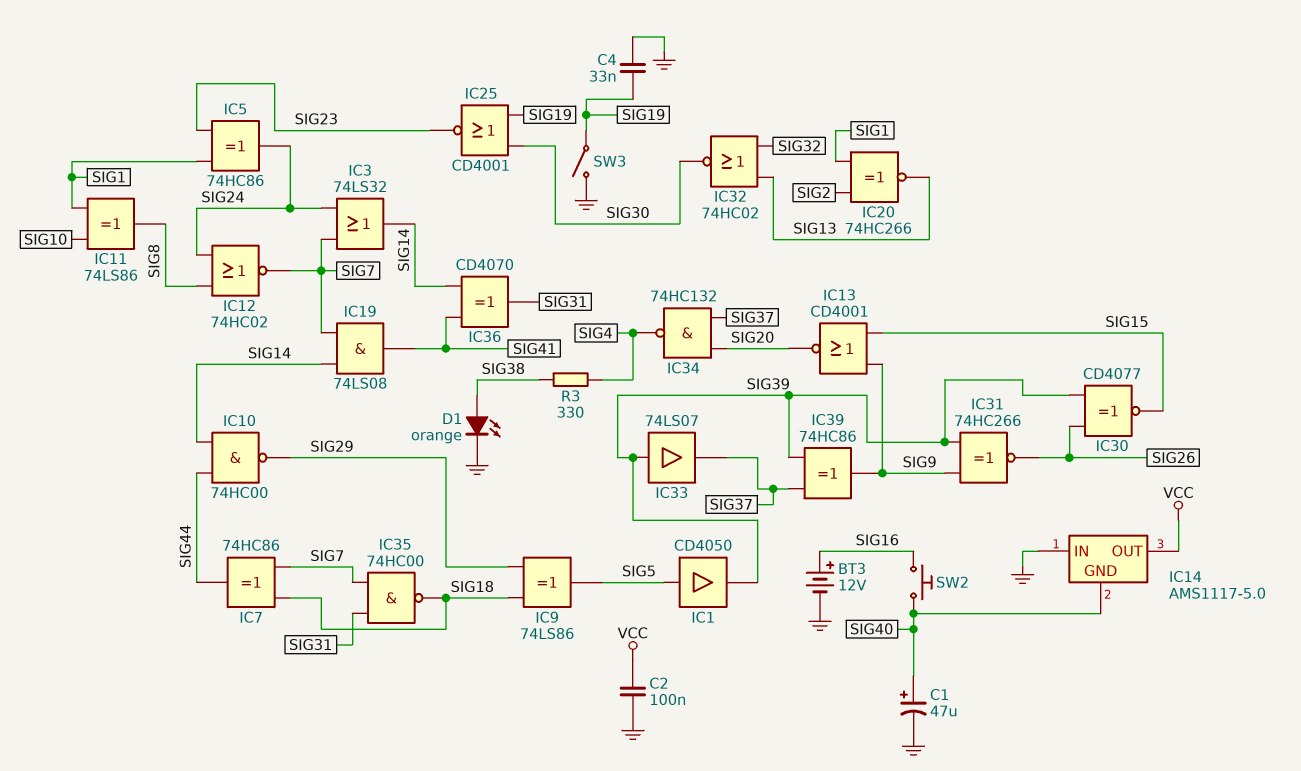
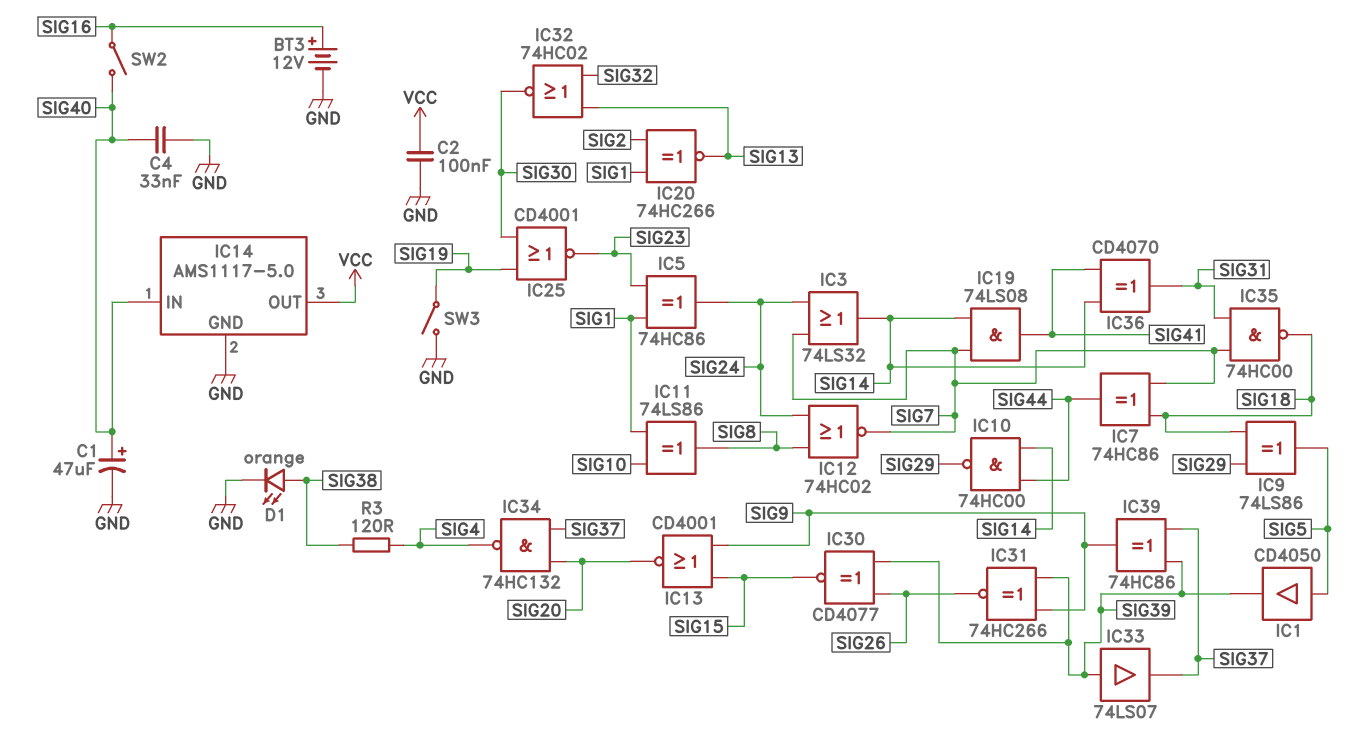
C4: 33nF (GND, SIG19) -> 33nF (GND, SIG40)
IC14 pin GND: SIG40 -> GND
IC14 pin IN: GND -> SIG40
R3: 330 (SIG4, SIG38) -> 120 (SIG4, SIG38)
SW2: button (SIG16, SIG40) -> switch (SIG16, SIG40)

